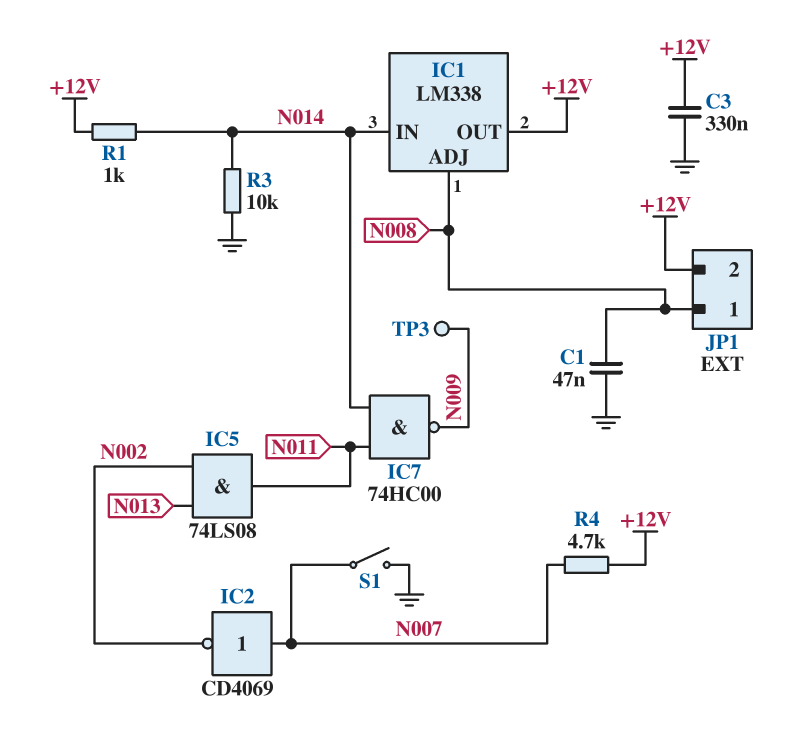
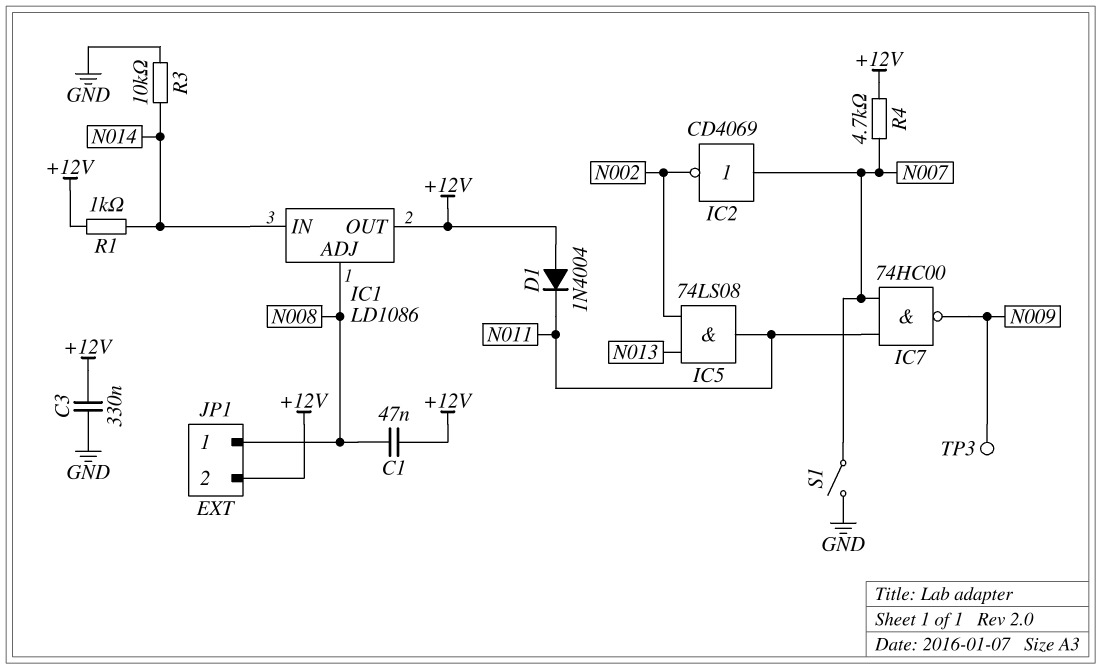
C1: 47nF (GND, N008) -> 47nF (+12V, N008)
D1: none -> diode 1N4004 (A +12V, K N011)
IC1: LM338 -> LD1086
IC7: NAND 74HC00 (in N011, in N014, out N009) -> NAND 74HC00 (in N007, in N011, out N009)

